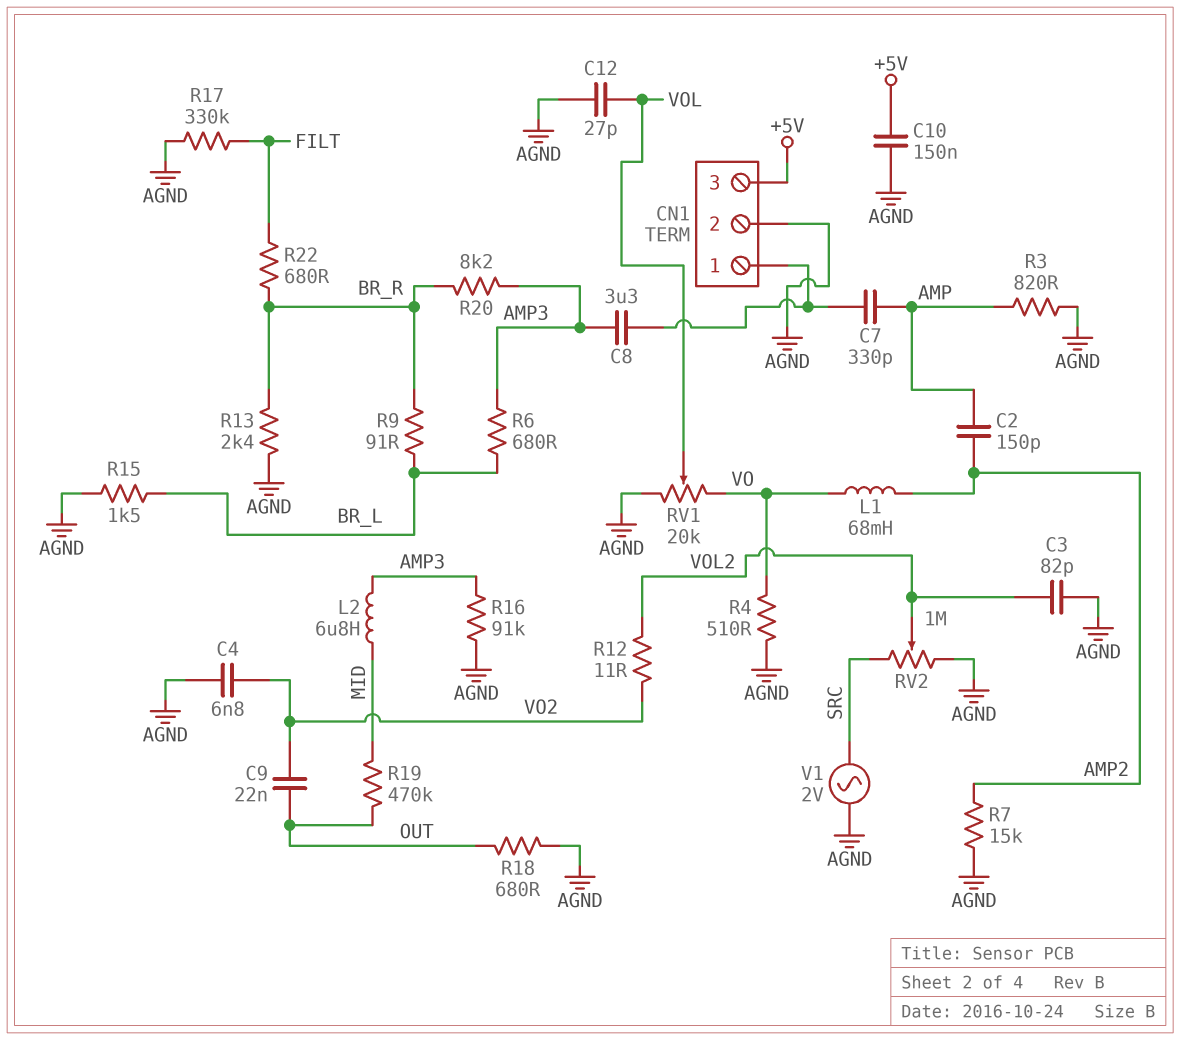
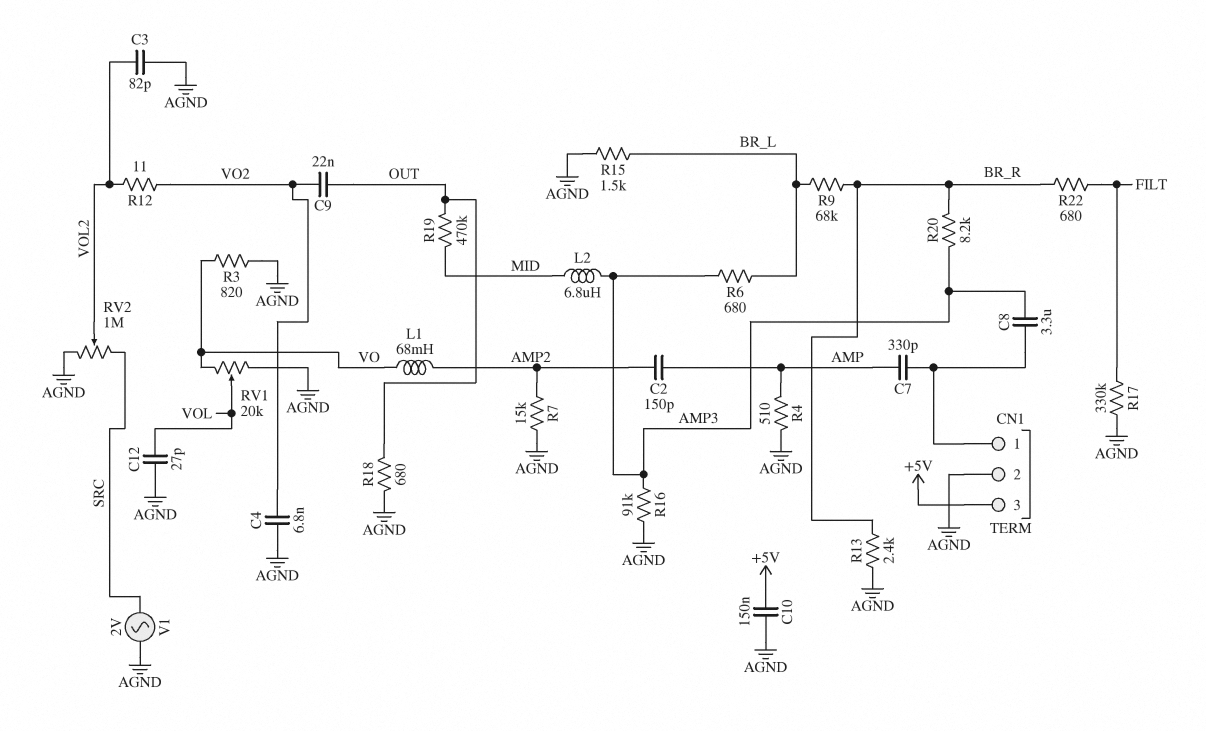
R3: 820 (AGND, AMP) -> 820 (AGND, VO)
R4: 510 (AGND, VO) -> 510 (AGND, AMP)
R9: 91 (BR_L, BR_R) -> 68k (BR_L, BR_R)

